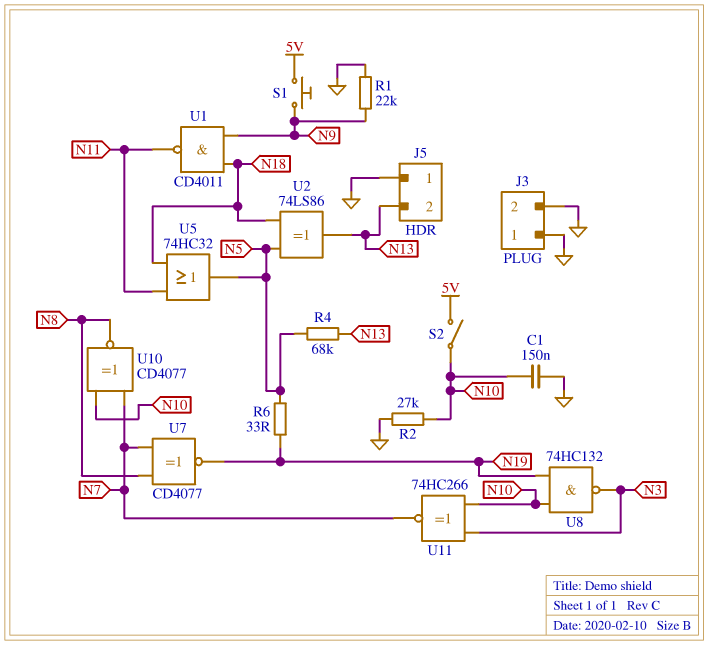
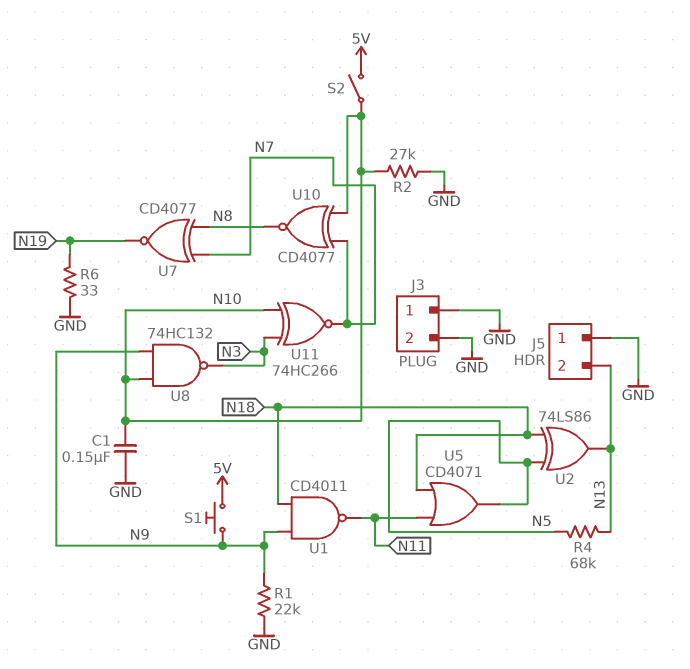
R6: 33 (N5, N19) -> 33 (GND, N19)
U5: OR 74HC32 (in N11, in N18, out N5) -> OR CD4071 (in N11, in N18, out N5)
U8: NAND 74HC132 (in N10, in N19, out N3) -> NAND 74HC132 (in N9, in N10, out N3)

